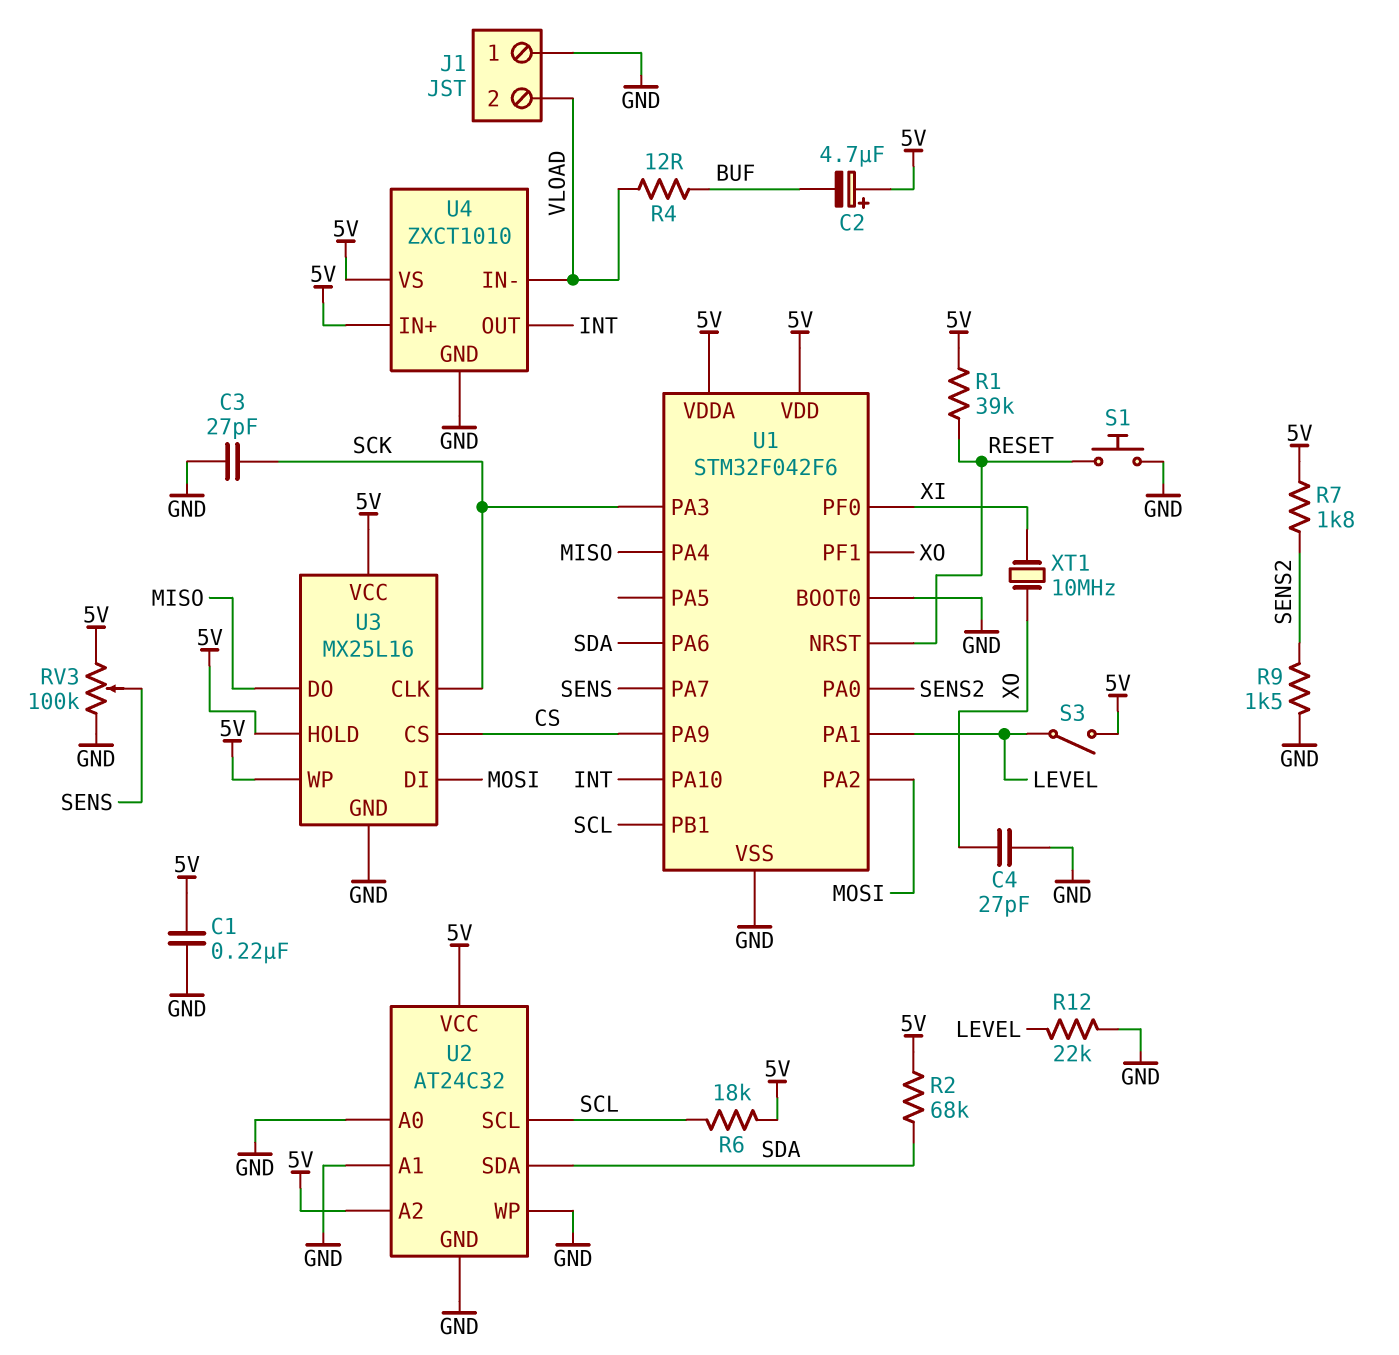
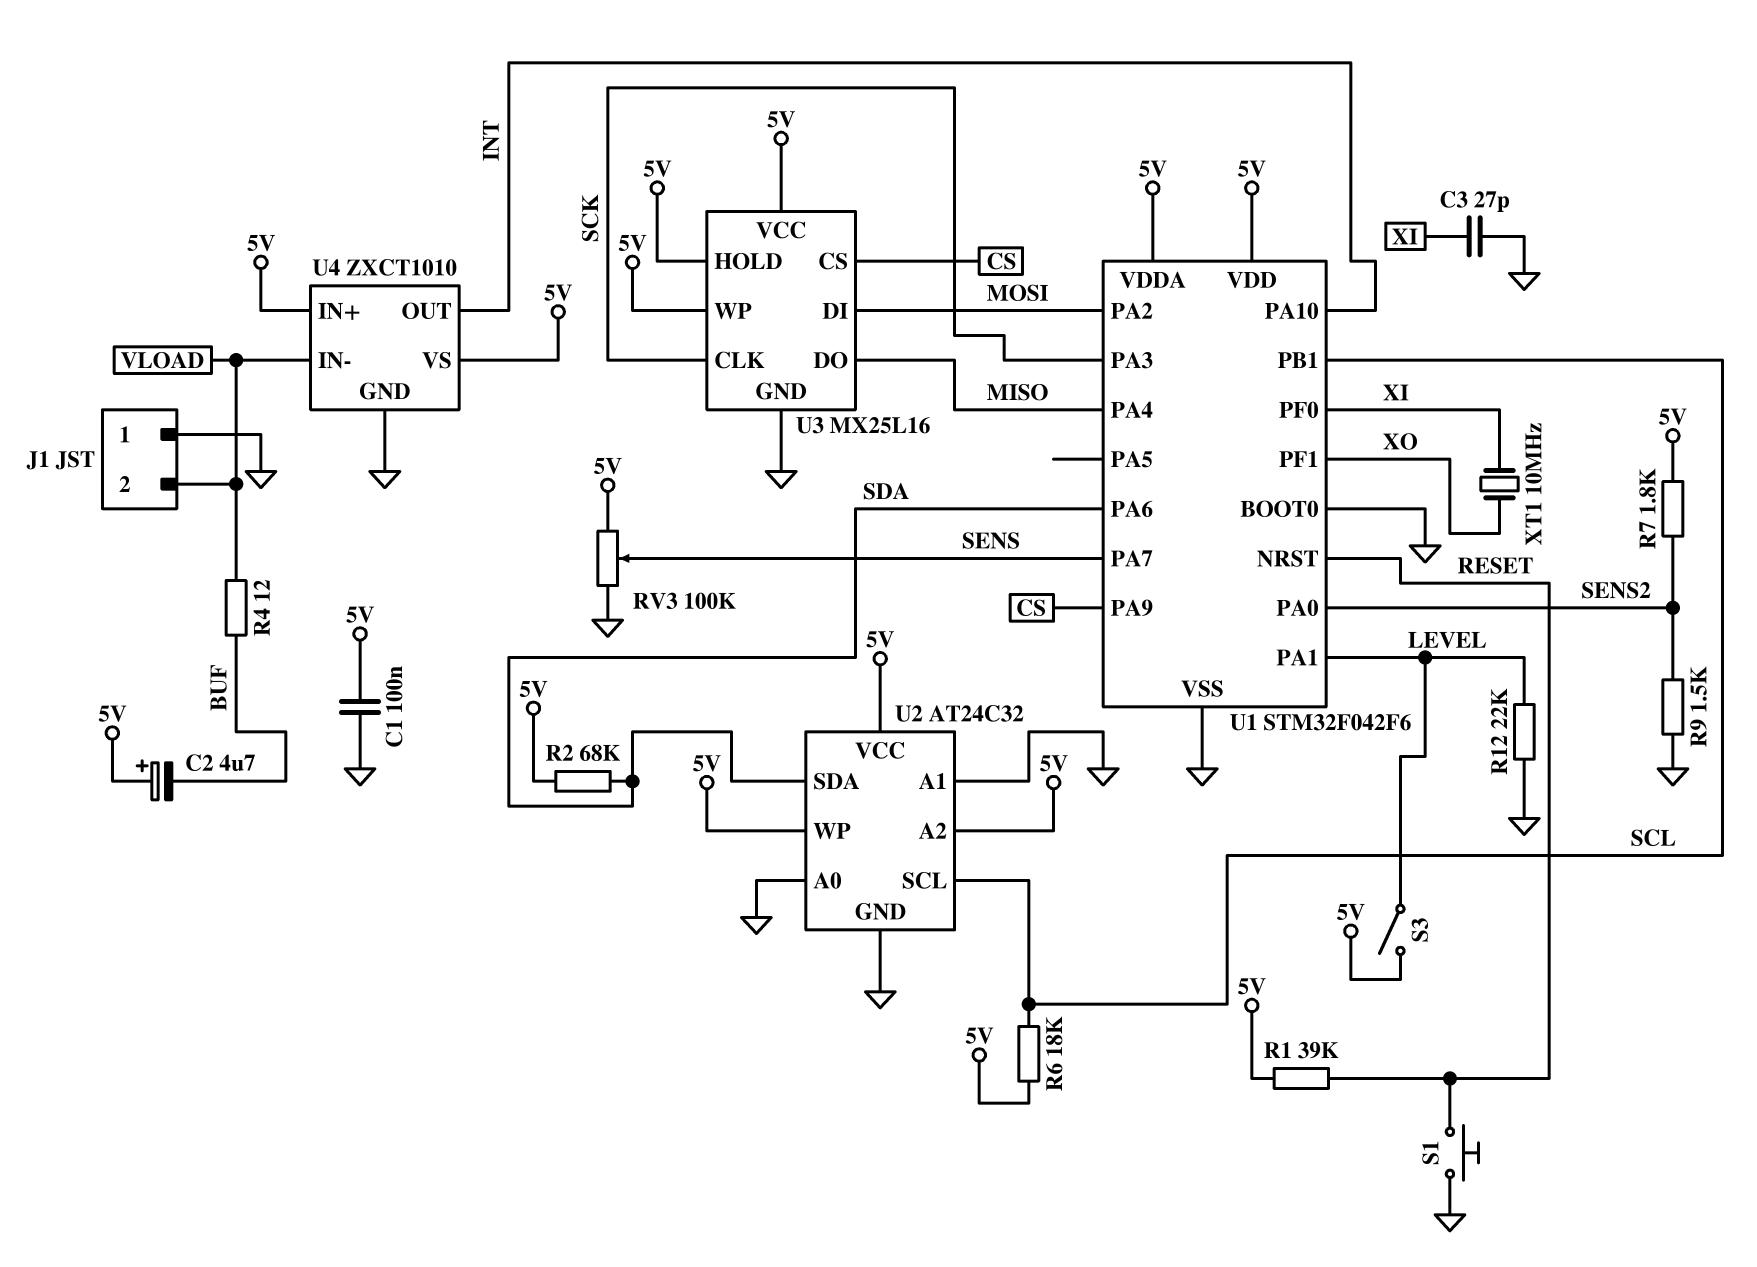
C1: 220nF (5V, GND) -> 100nF (5V, GND)
C3: 27pF (GND, SCK) -> 27pF (GND, XI)
C4: 27pF (GND, XO) -> none
U2 pin WP: GND -> 5V

